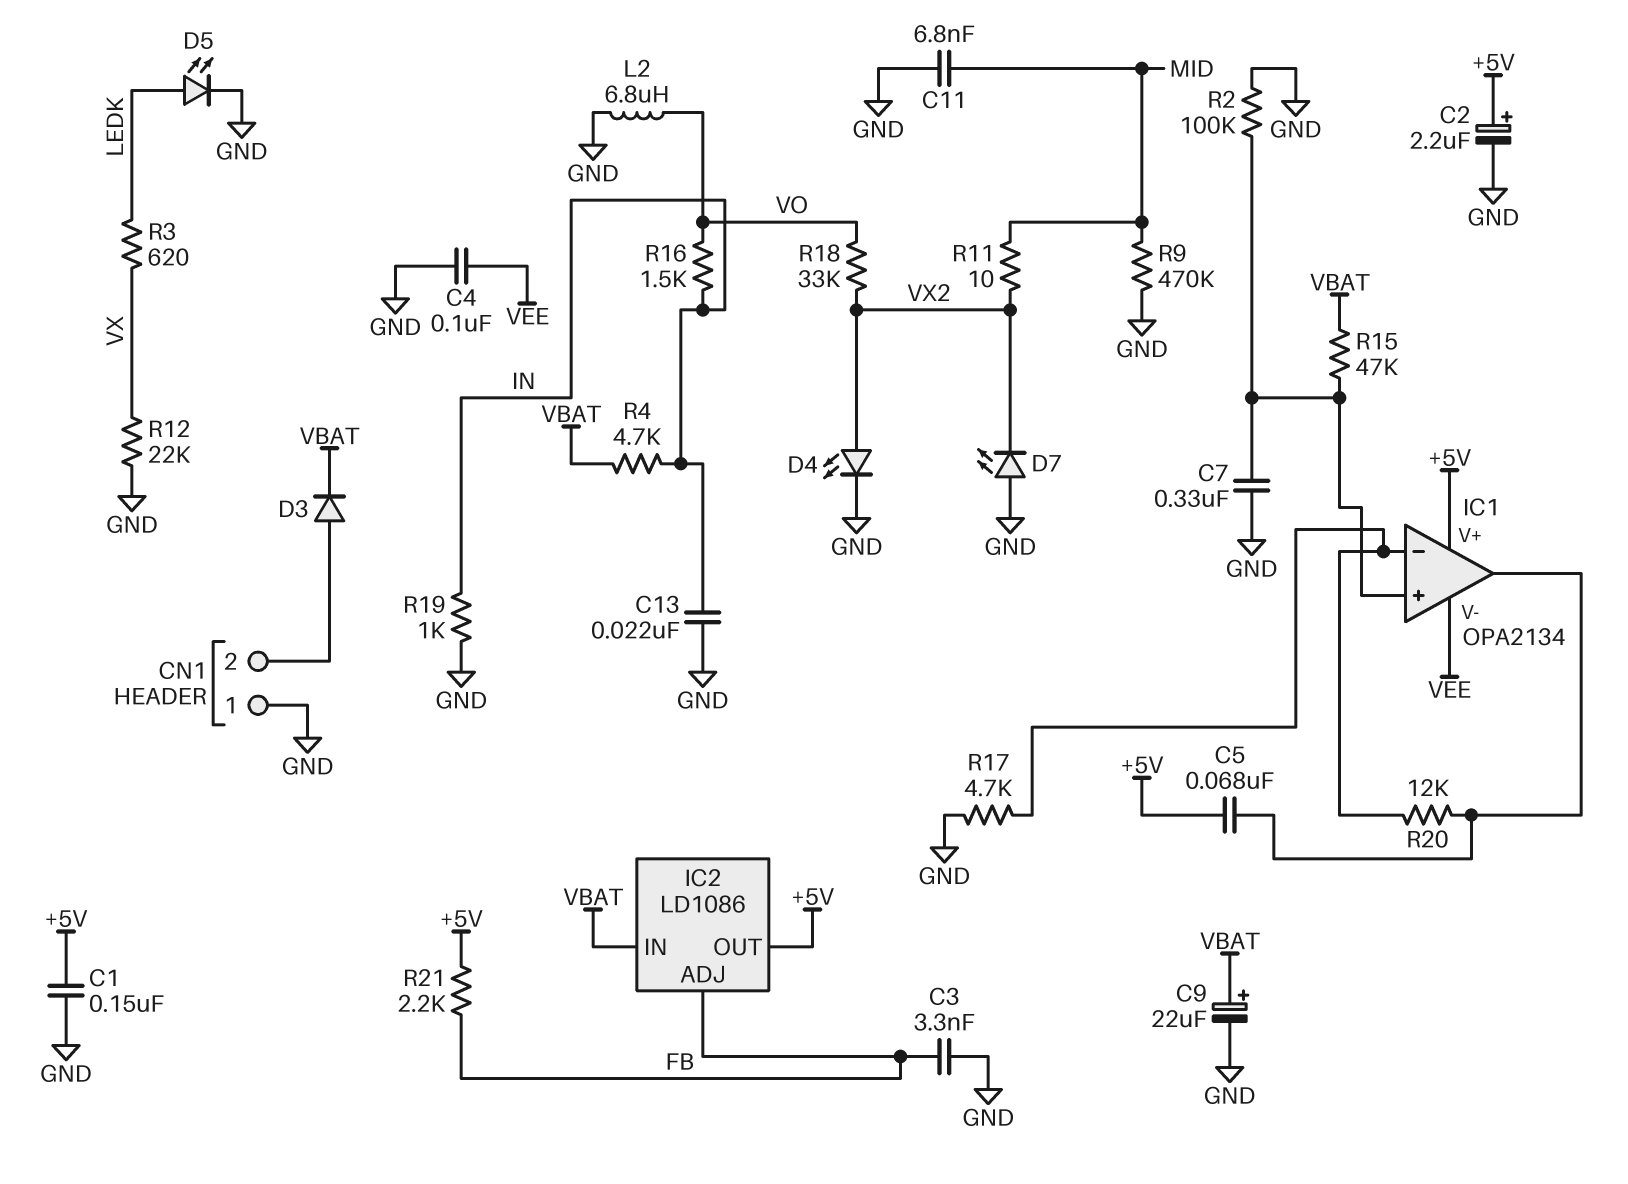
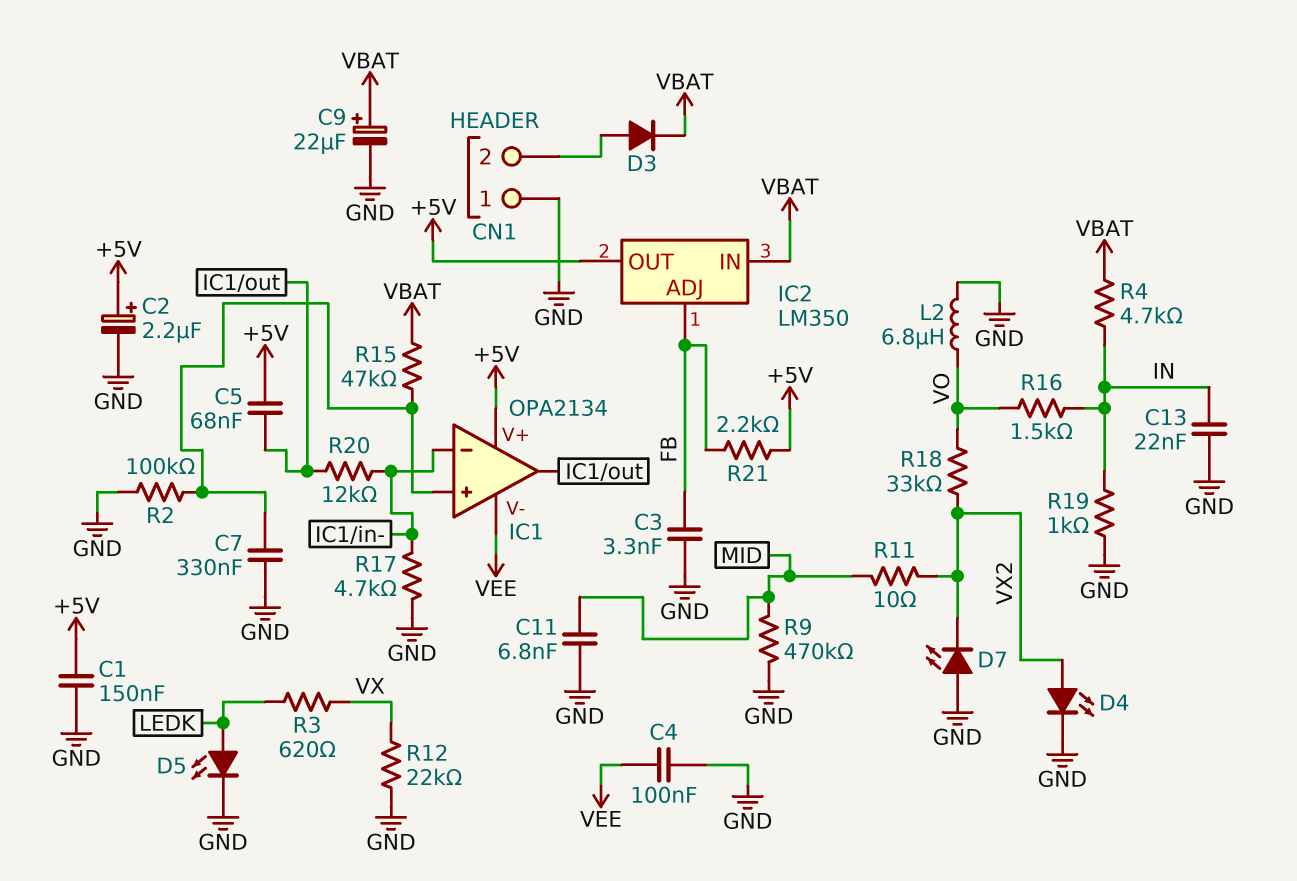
IC2: LD1086 -> LM350

